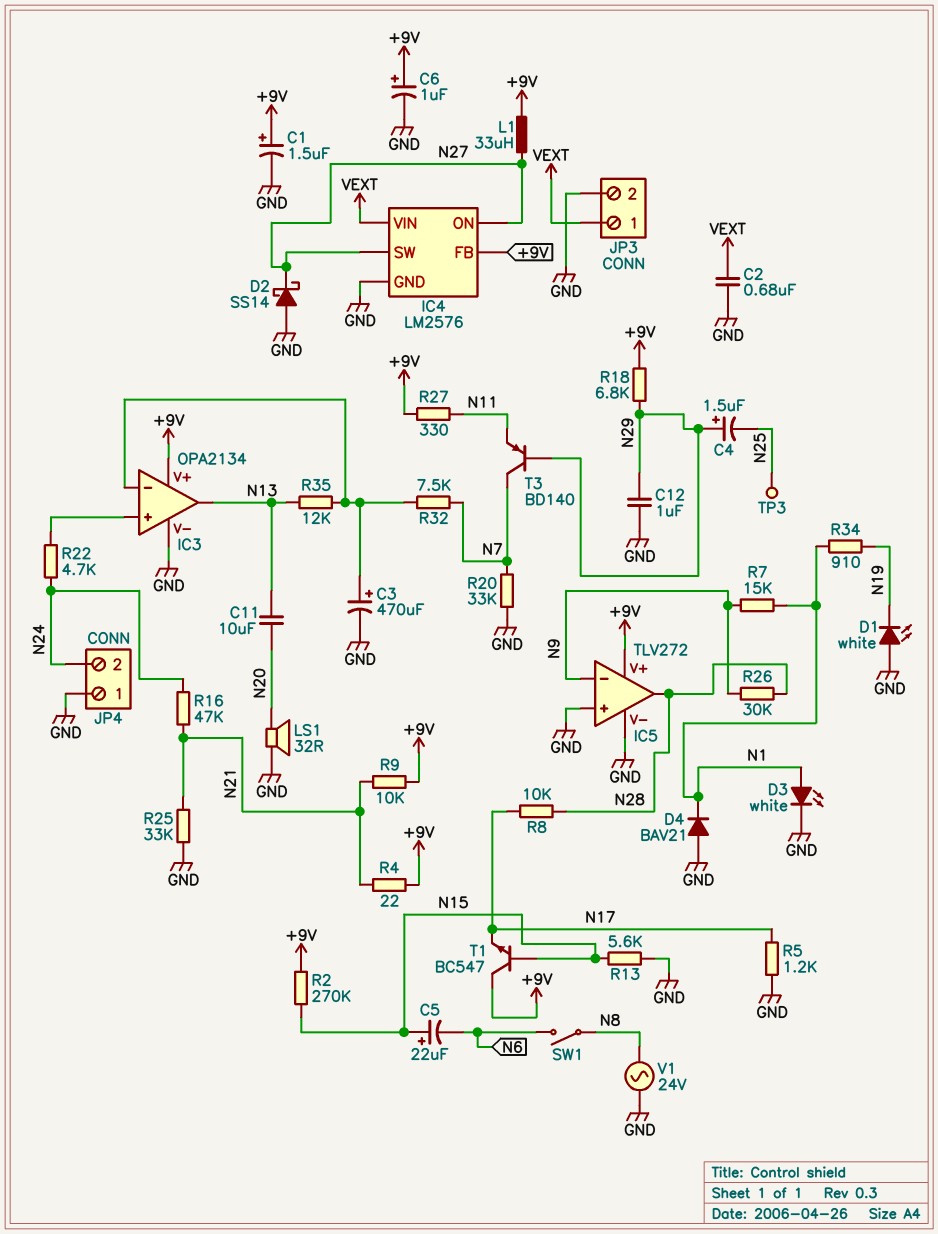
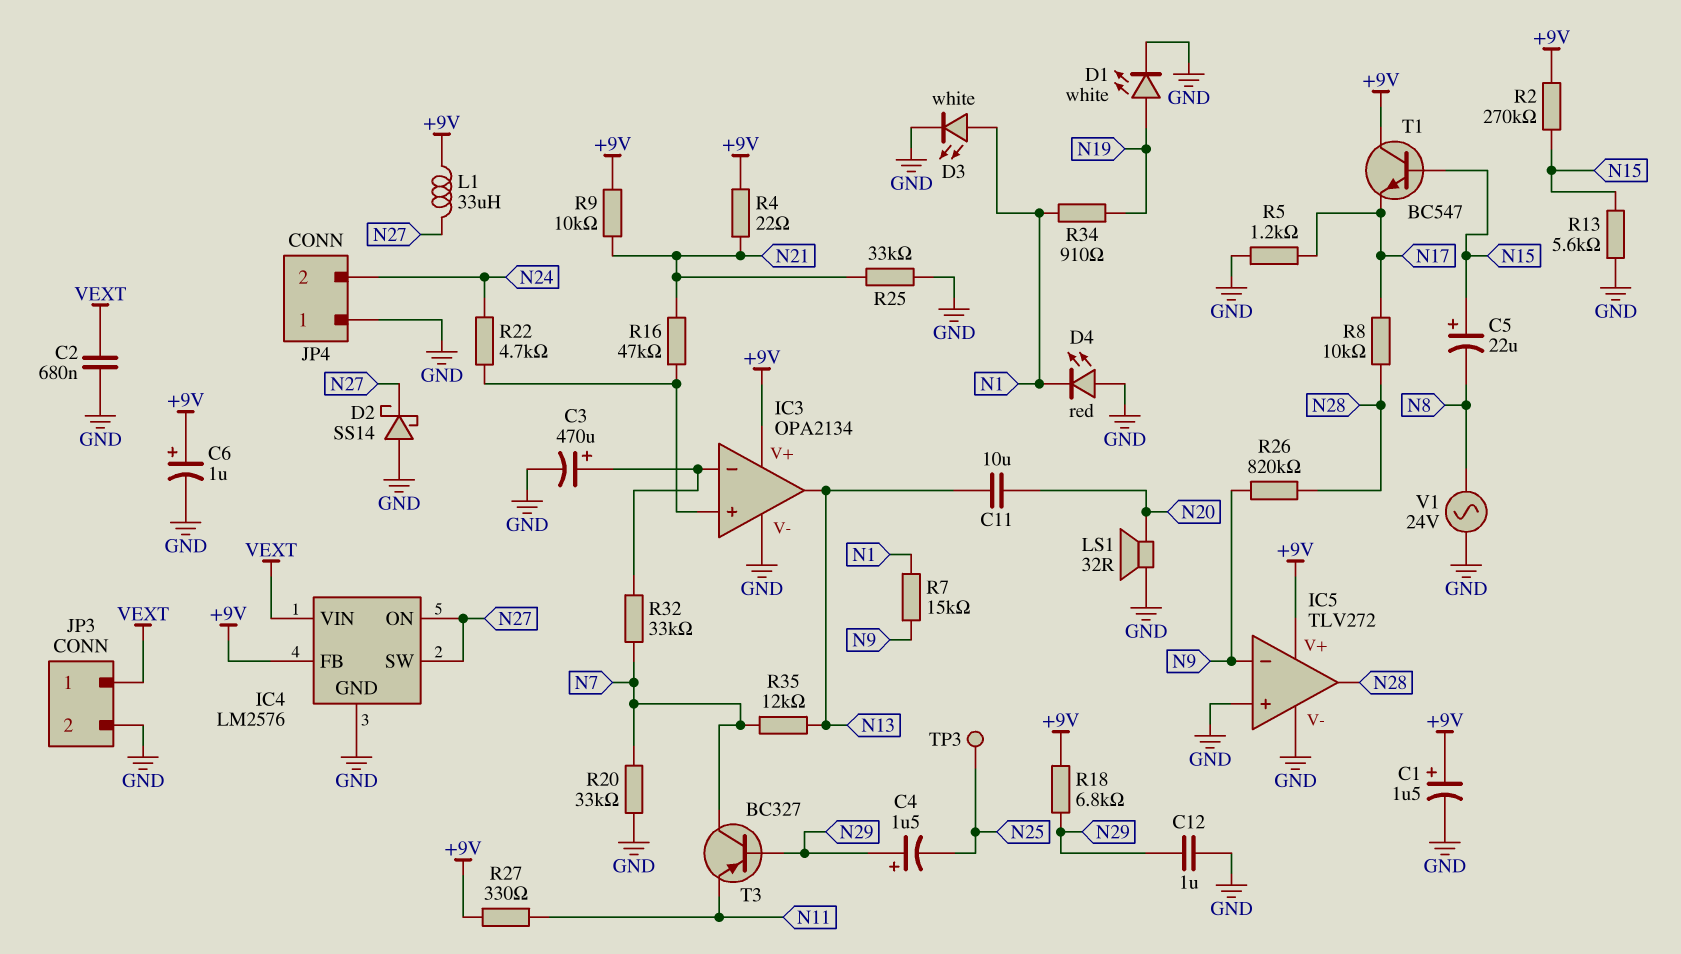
C5: 22uF (plus N15, minus N6) -> 22uF (plus N15, minus N8)
D1: LED white (A GND, K N19) -> LED white (A N19, K GND)
D4: diode BAV21 (A GND, K N1) -> LED red (A GND, K N1)
R16: 47k (N21, N24) -> 47k (IC3/in+, N21)
R26: 30k (N9, N28) -> 820k (N9, N28)
R32: 7.5k (IC3/in-, N7) -> 33k (IC3/in-, N7)
R35: 12k (IC3/in-, N13) -> 12k (N7, N13)
SW1: switch (N6, N8) -> none
T3: PNP BD140 (B N29, C N7, E N11) -> PNP BC327 (B N29, C N7, E N11)

